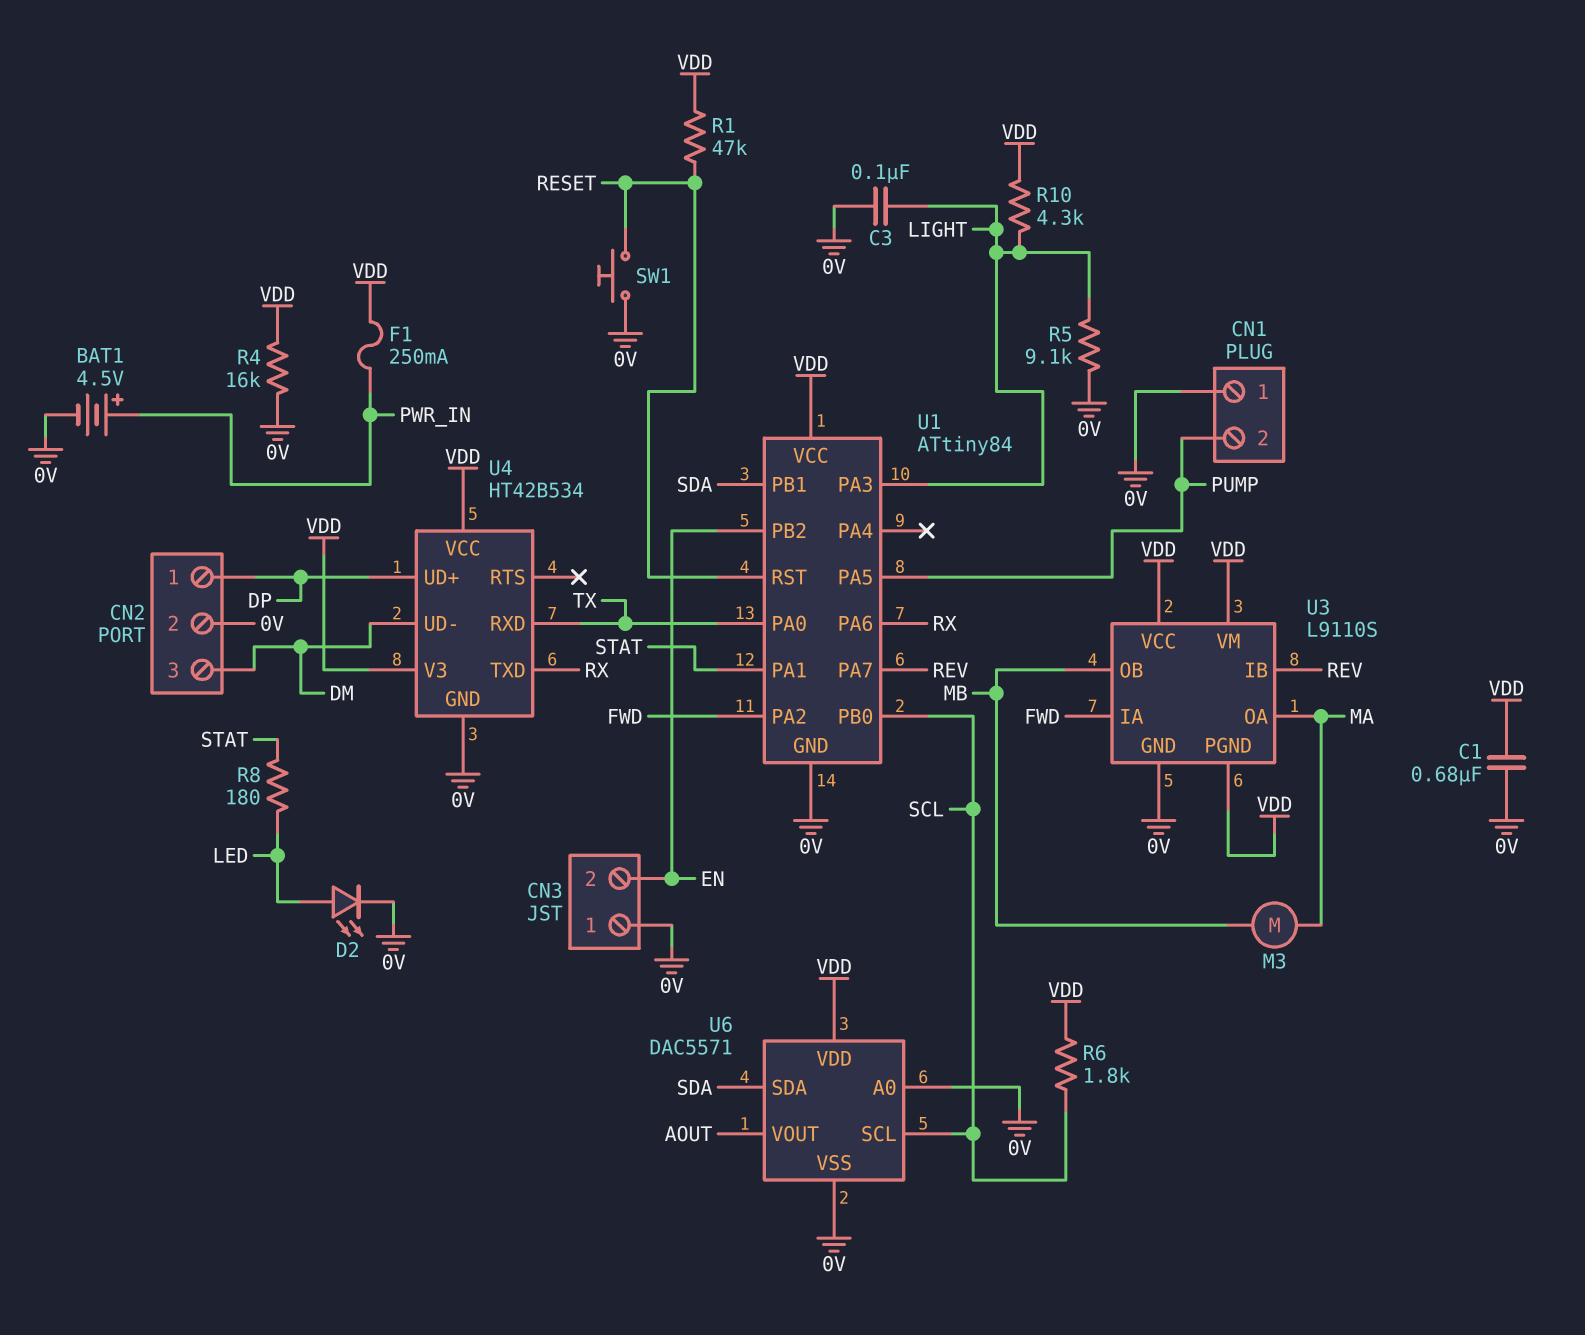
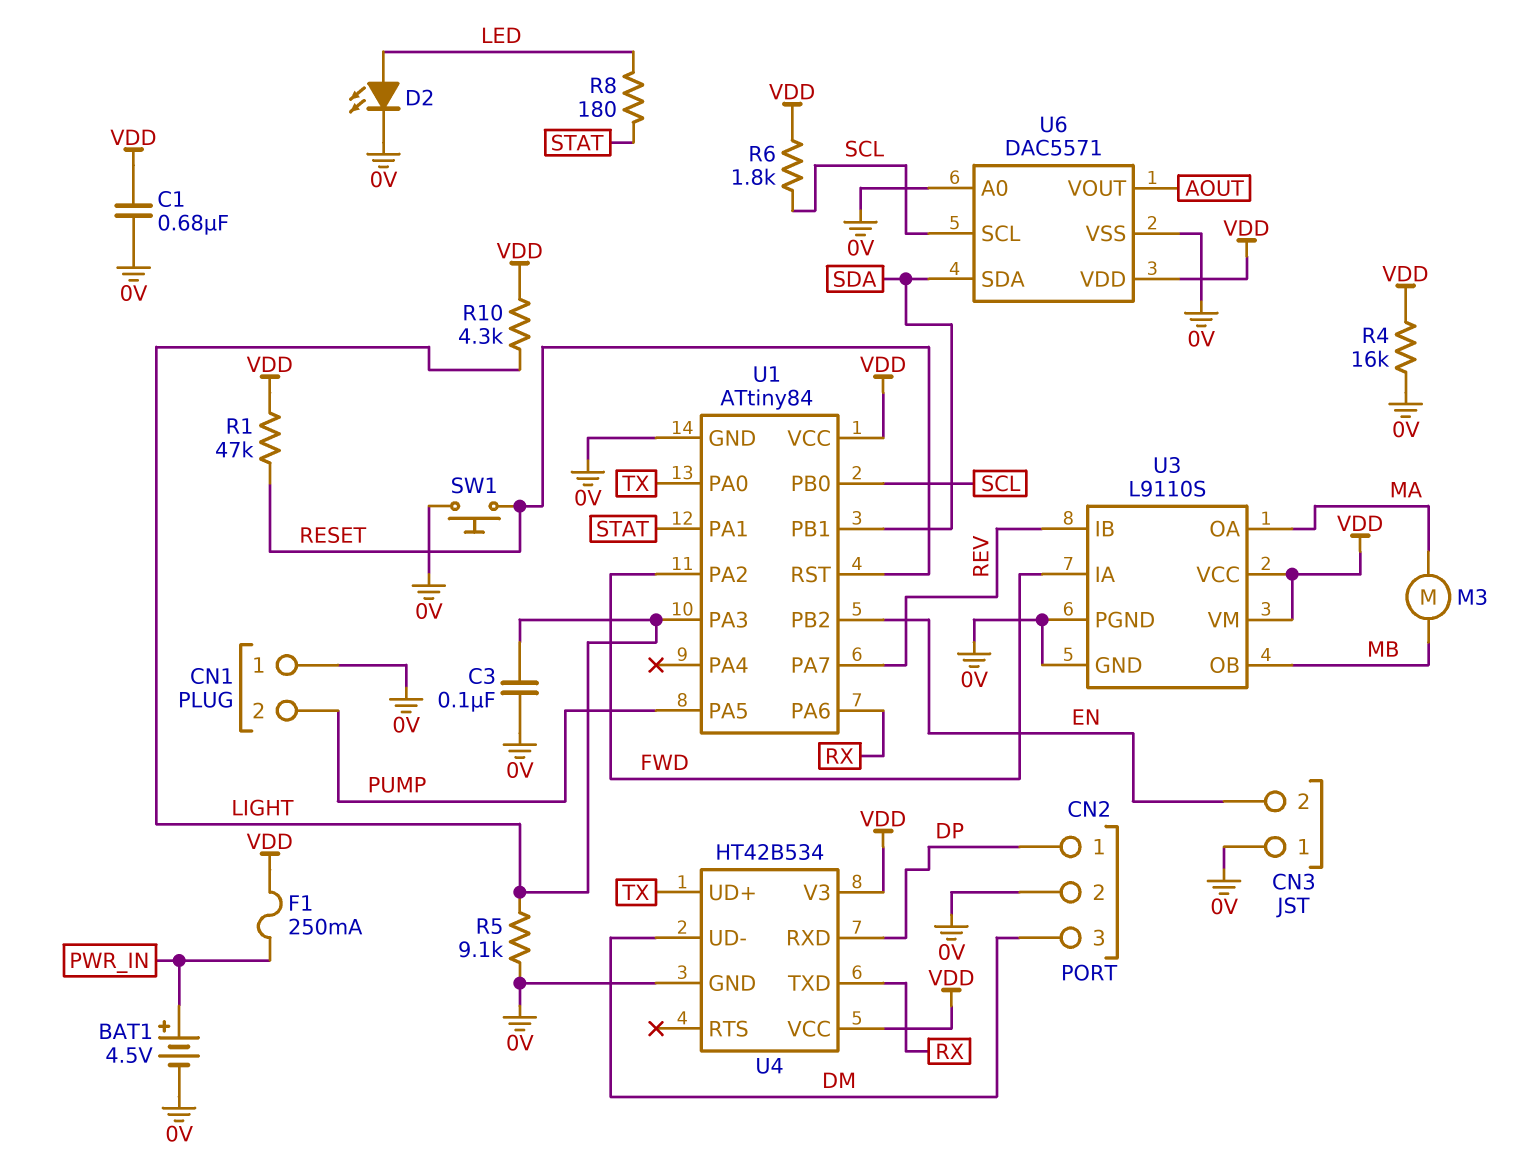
U3 pin PGND: VDD -> 0V
U4 pin RXD: TX -> DP
U4 pin UD+: DP -> TX

